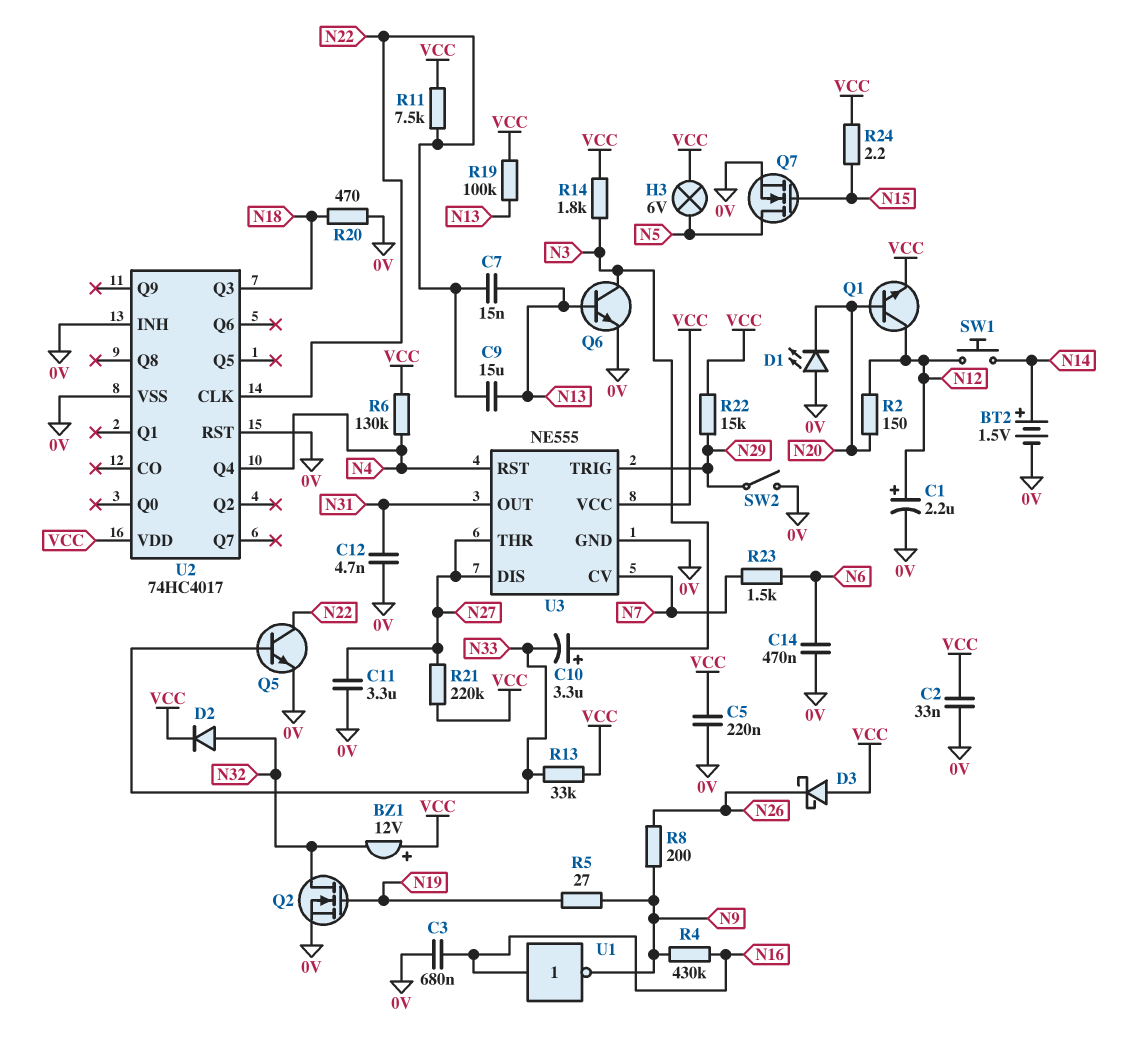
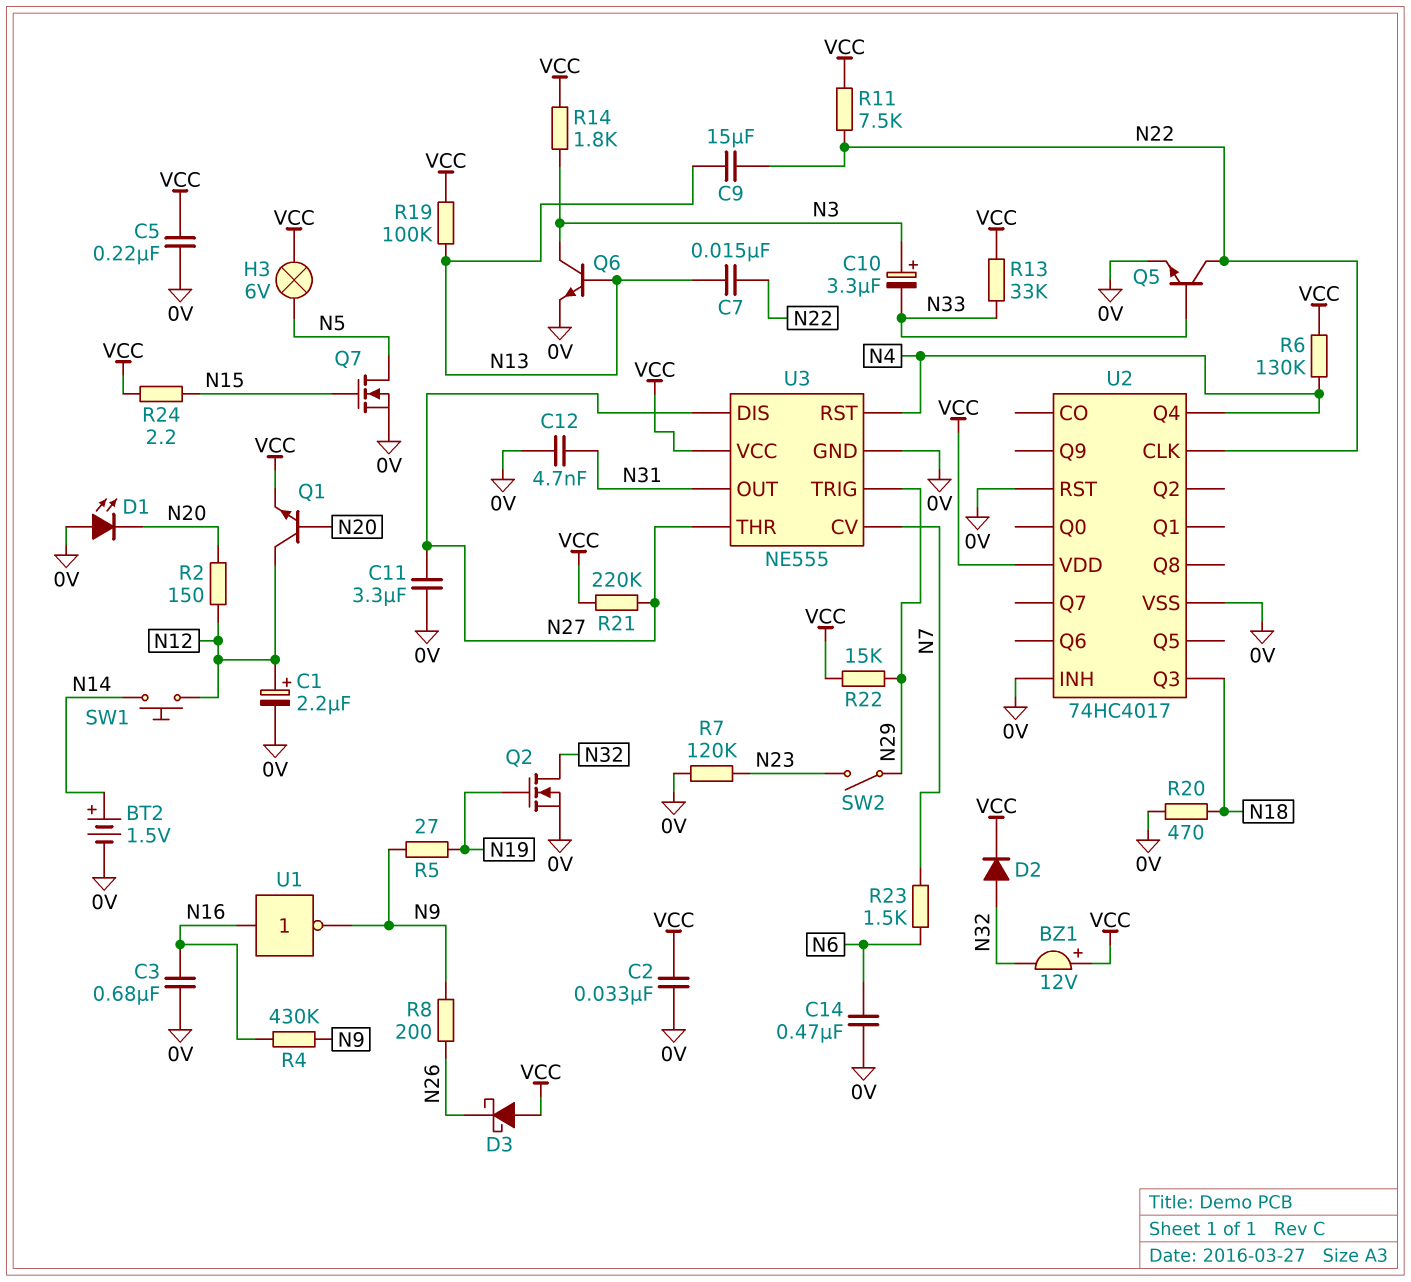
R7: none -> 120k (0V, N23)
SW2: switch (0V, N29) -> switch (N23, N29)

